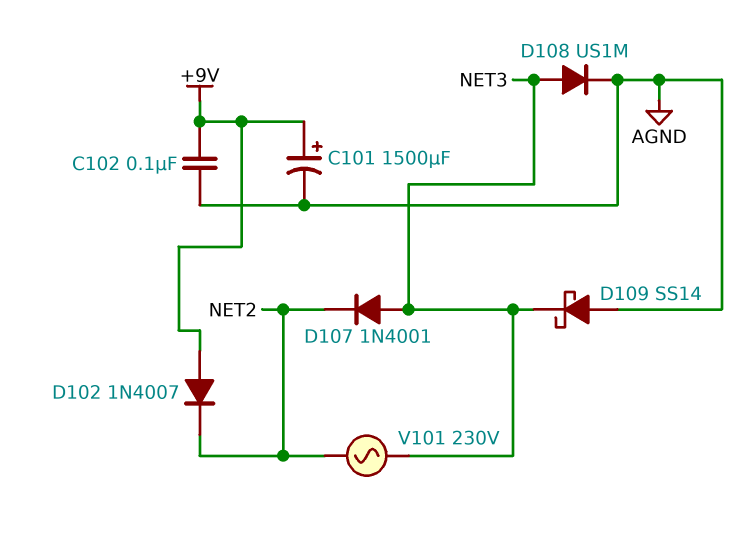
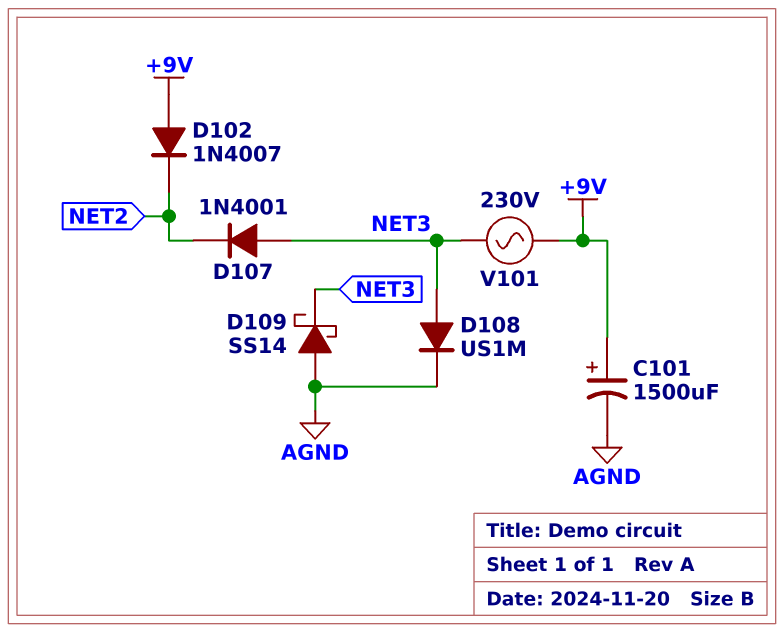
C102: 100nF (+9V, AGND) -> none
V101: AC 230V (NET2, NET3) -> AC 230V (+9V, NET3)

